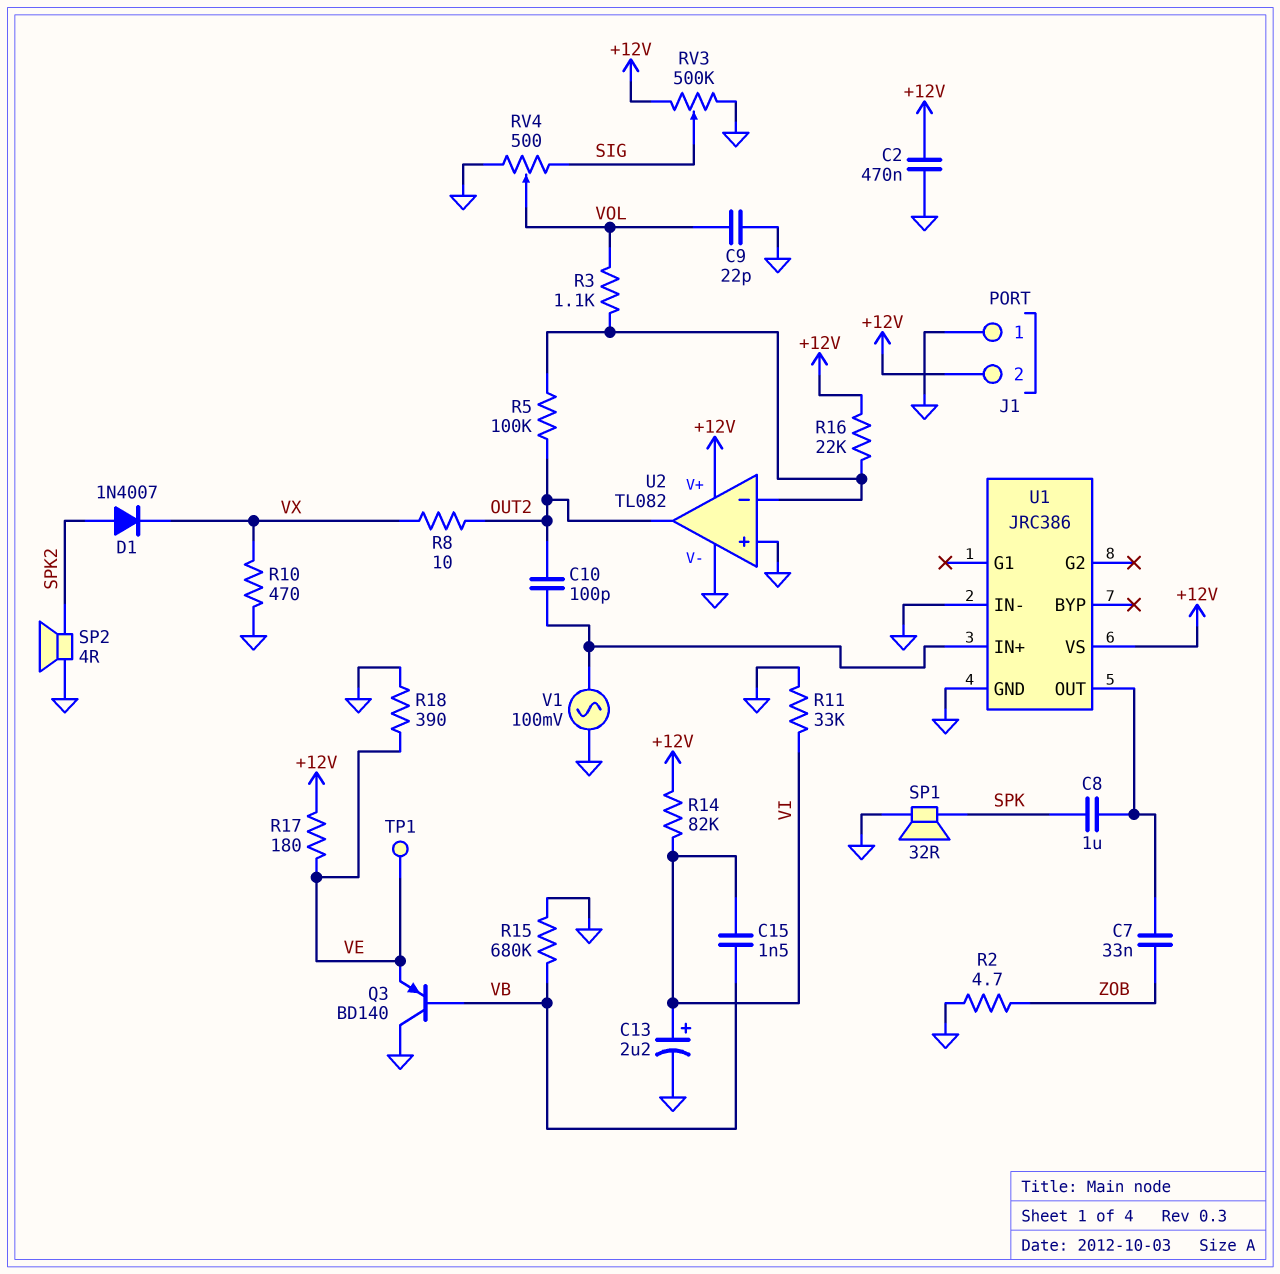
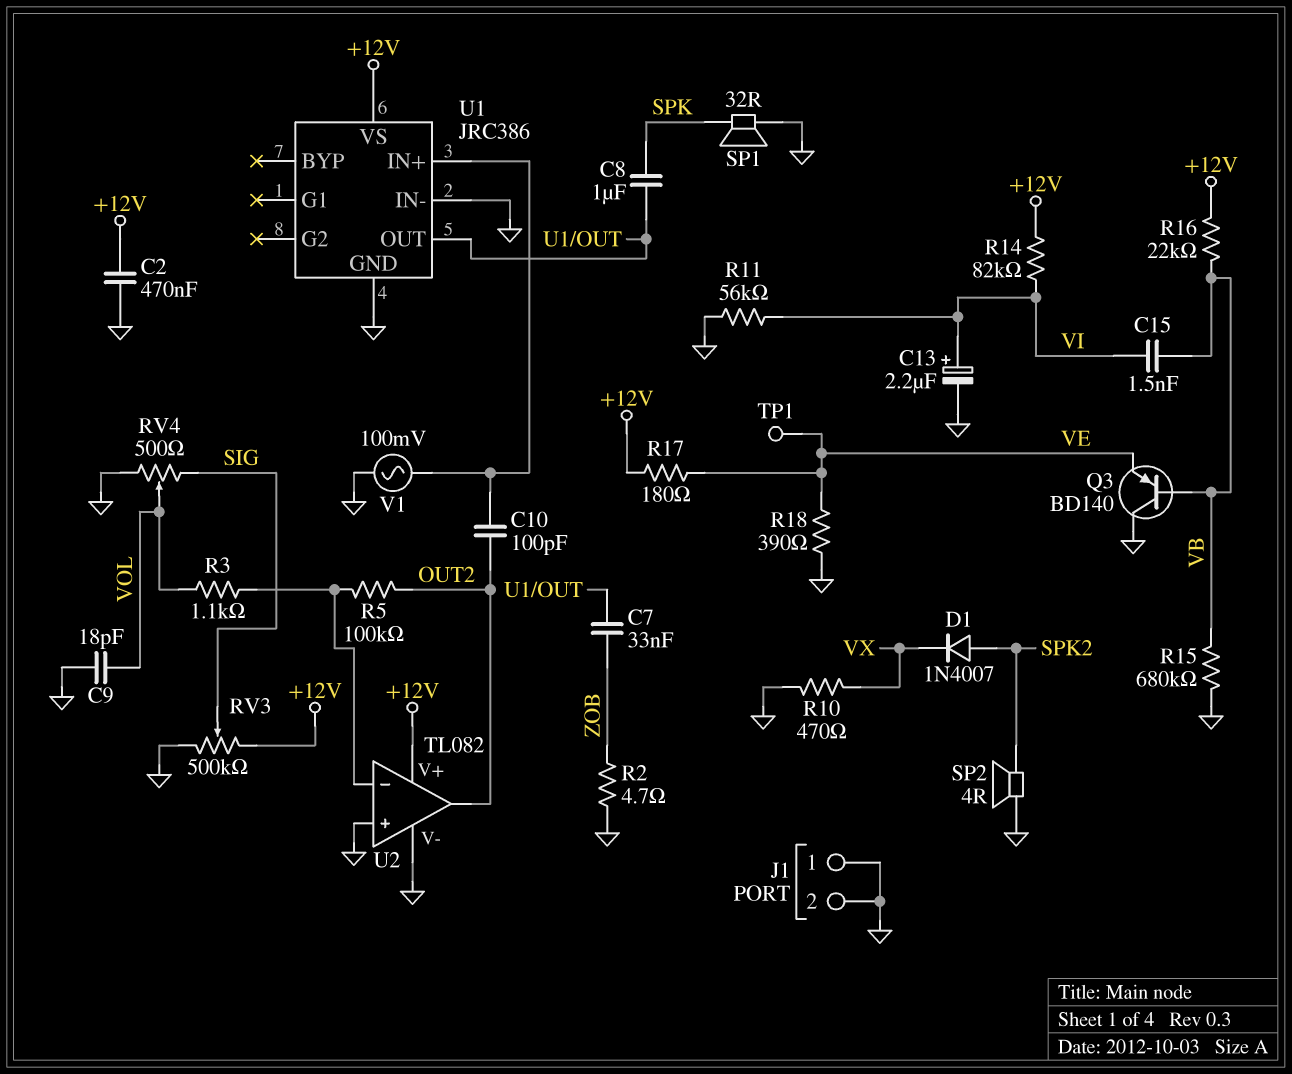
C9: 22pF (GND, VOL) -> 18pF (GND, VOL)
J1 pin 2: +12V -> GND
R8: 10 (OUT2, VX) -> none
R11: 33k (GND, VI) -> 56k (GND, VI)
R16: 22k (+12V, U2/in-) -> 22k (+12V, VB)

